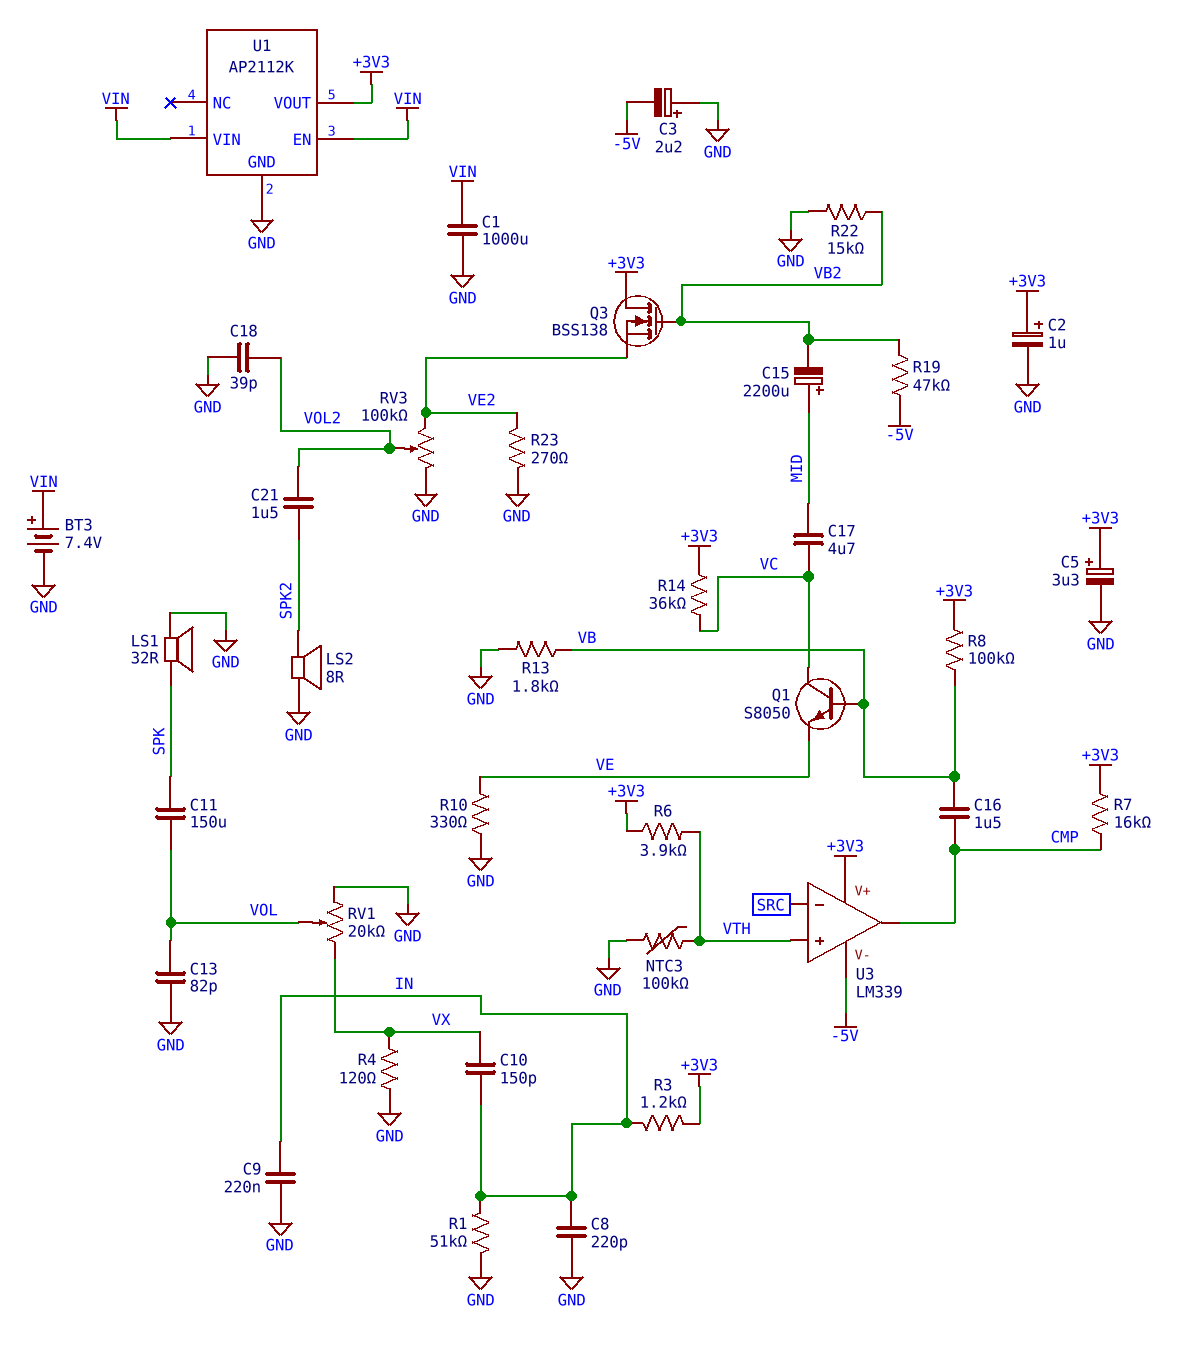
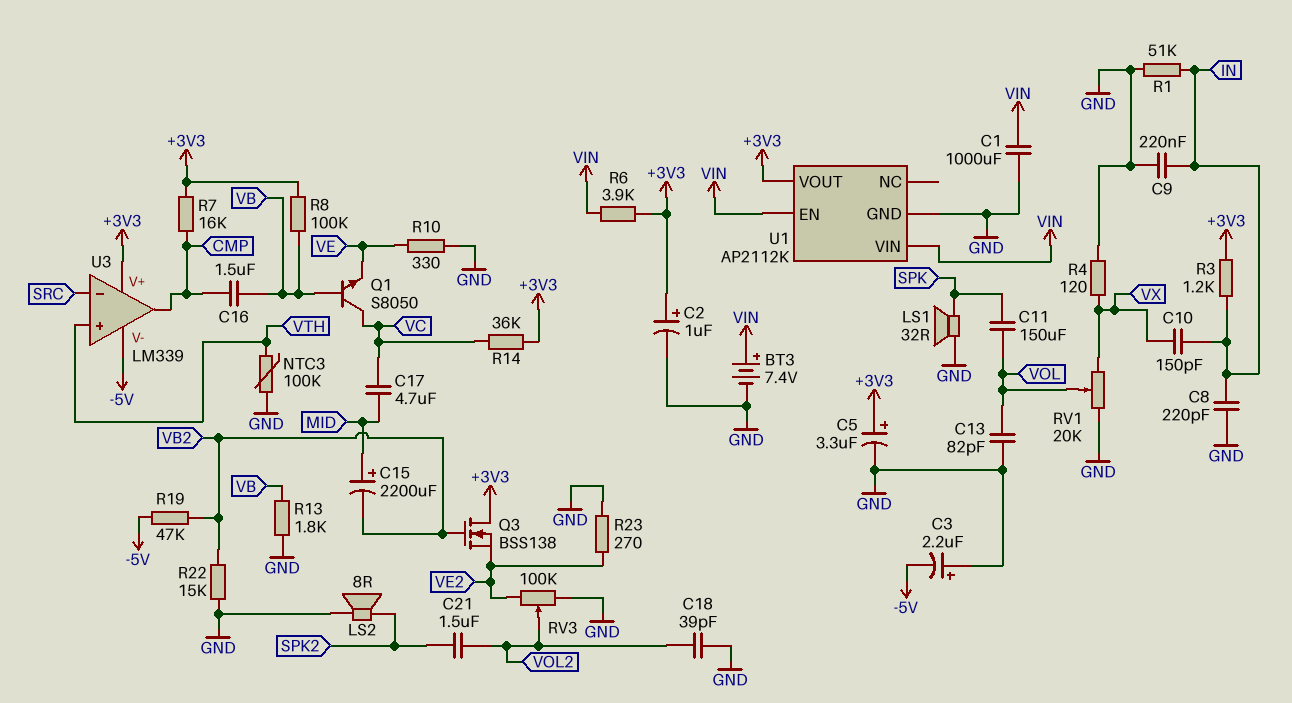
R6: 3.9k (+3V3, VTH) -> 3.9k (+3V3, VIN)

